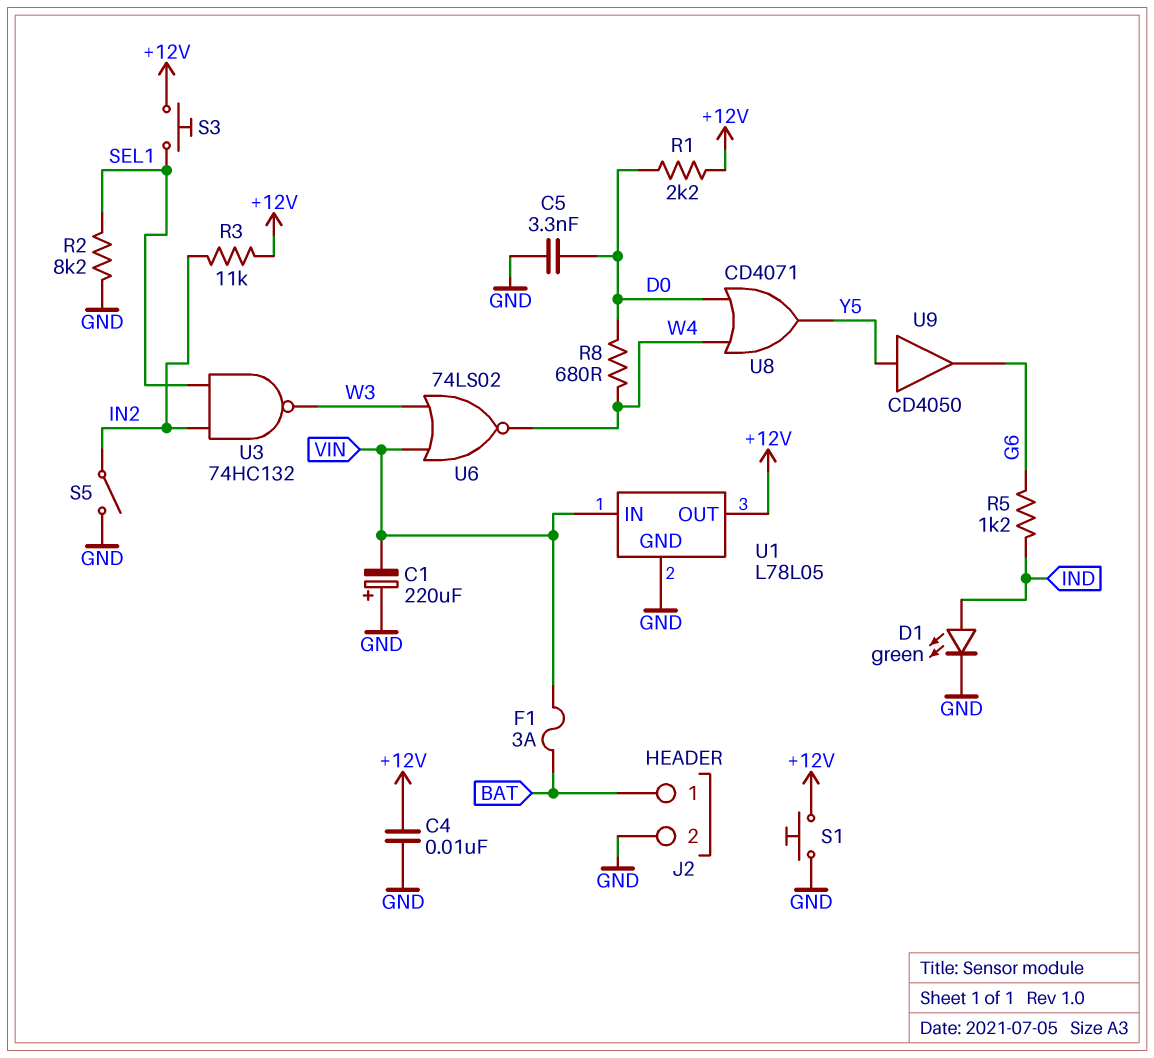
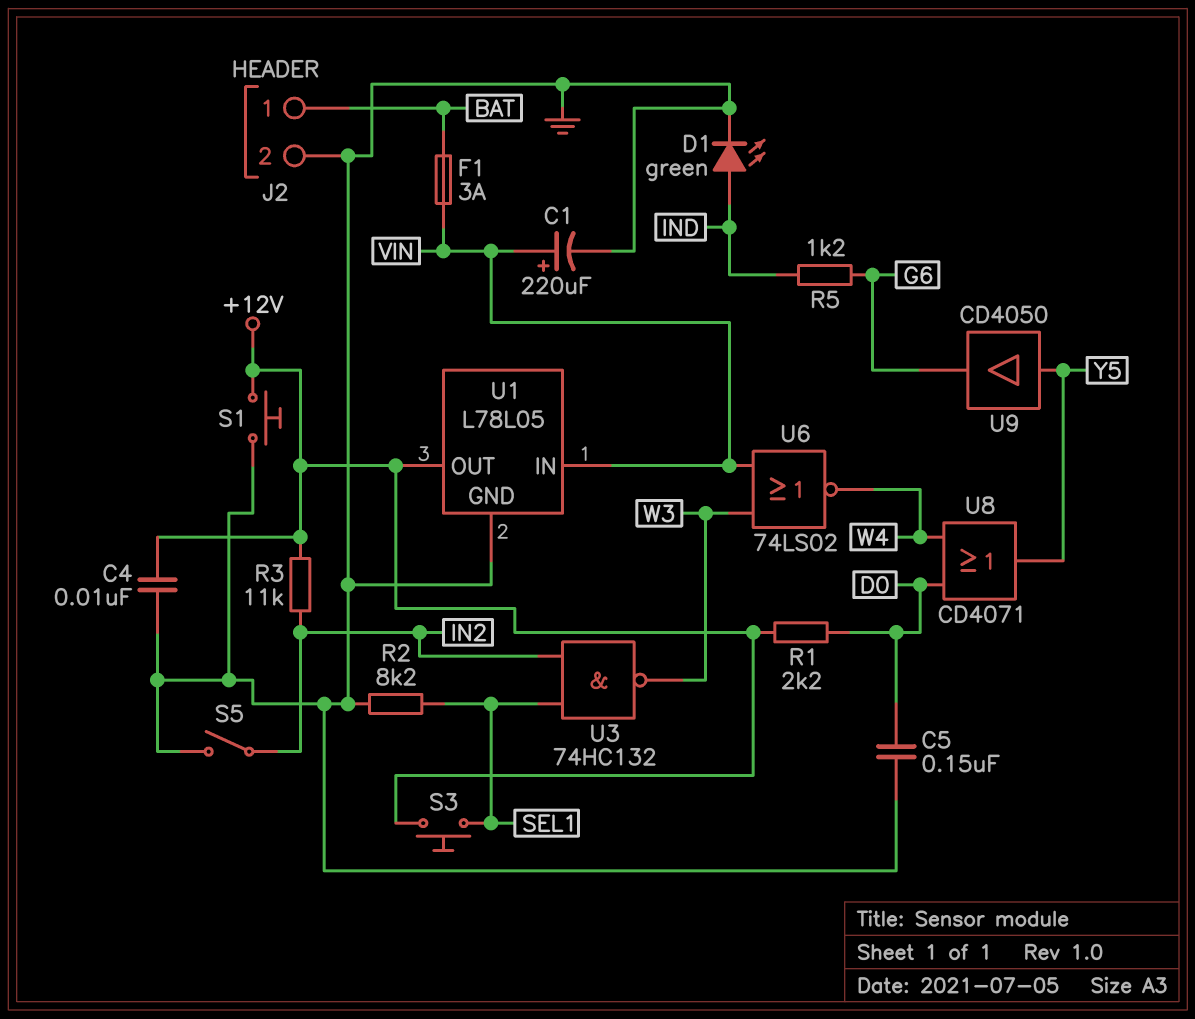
C1: 220uF (plus GND, minus VIN) -> 220uF (plus VIN, minus GND)
C5: 3.3nF (D0, GND) -> 150nF (D0, GND)
R8: 680 (D0, W4) -> none

